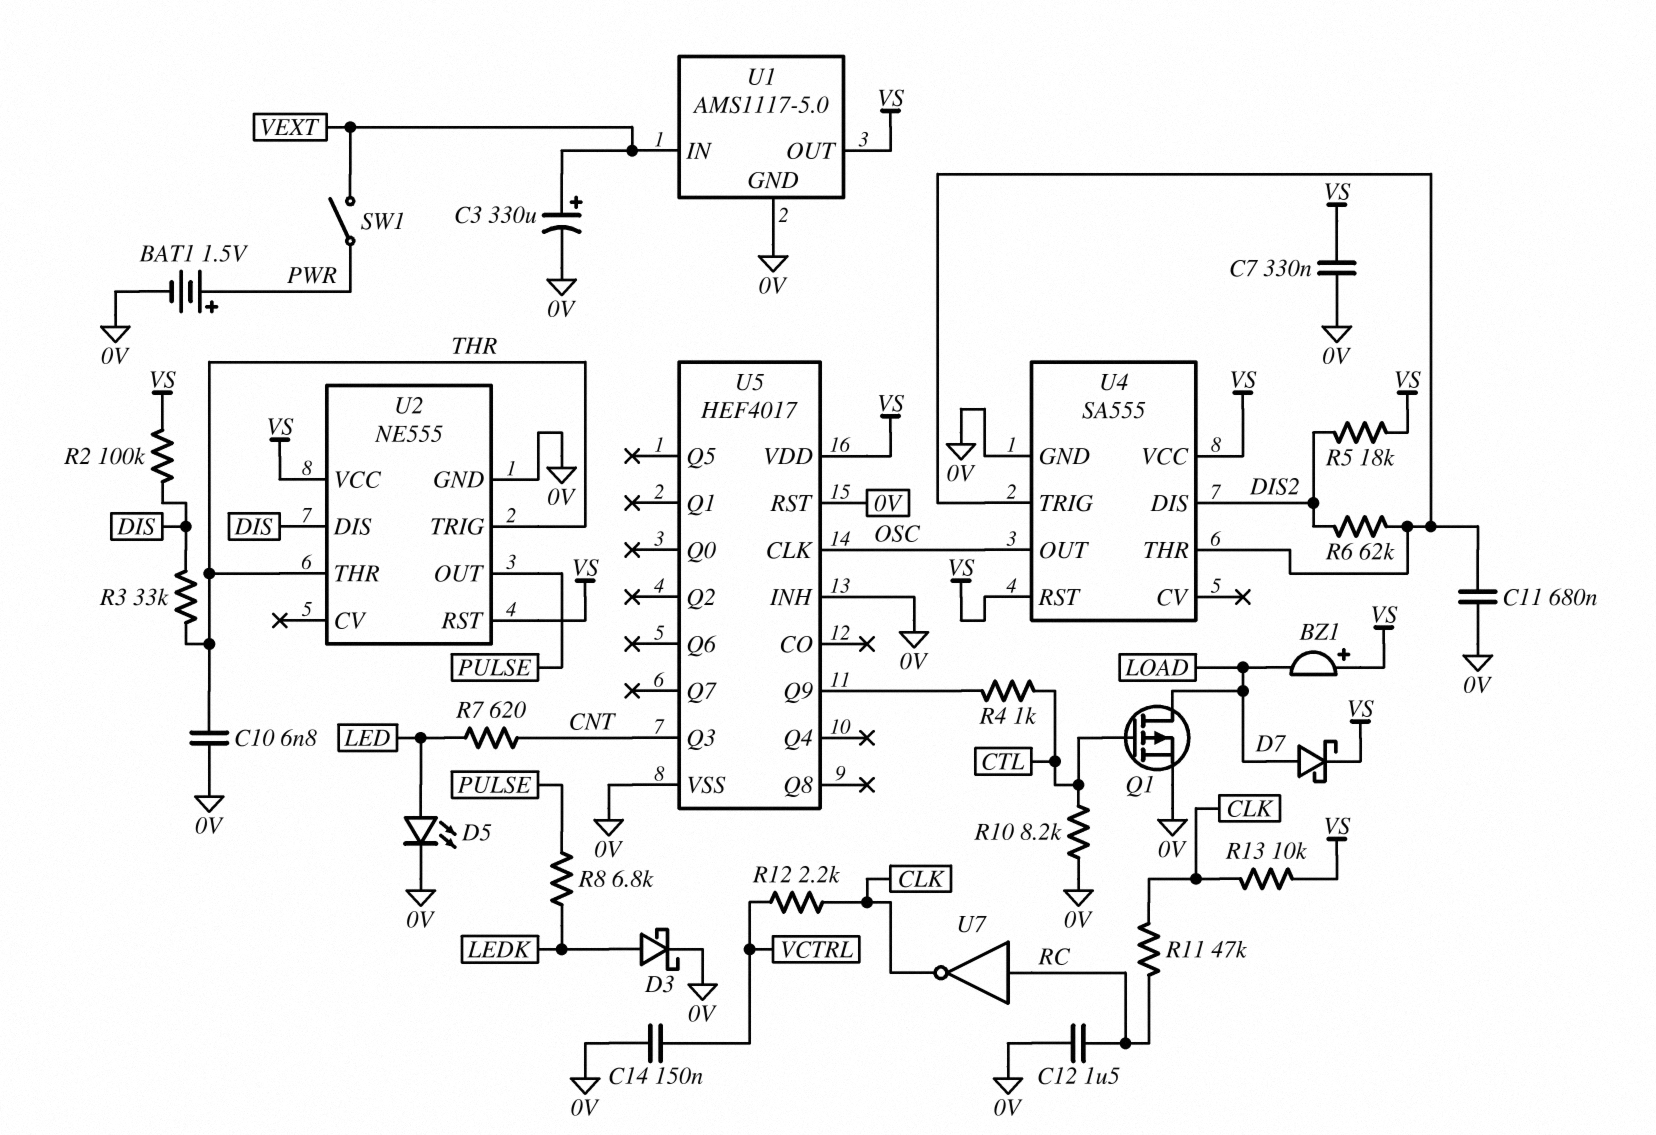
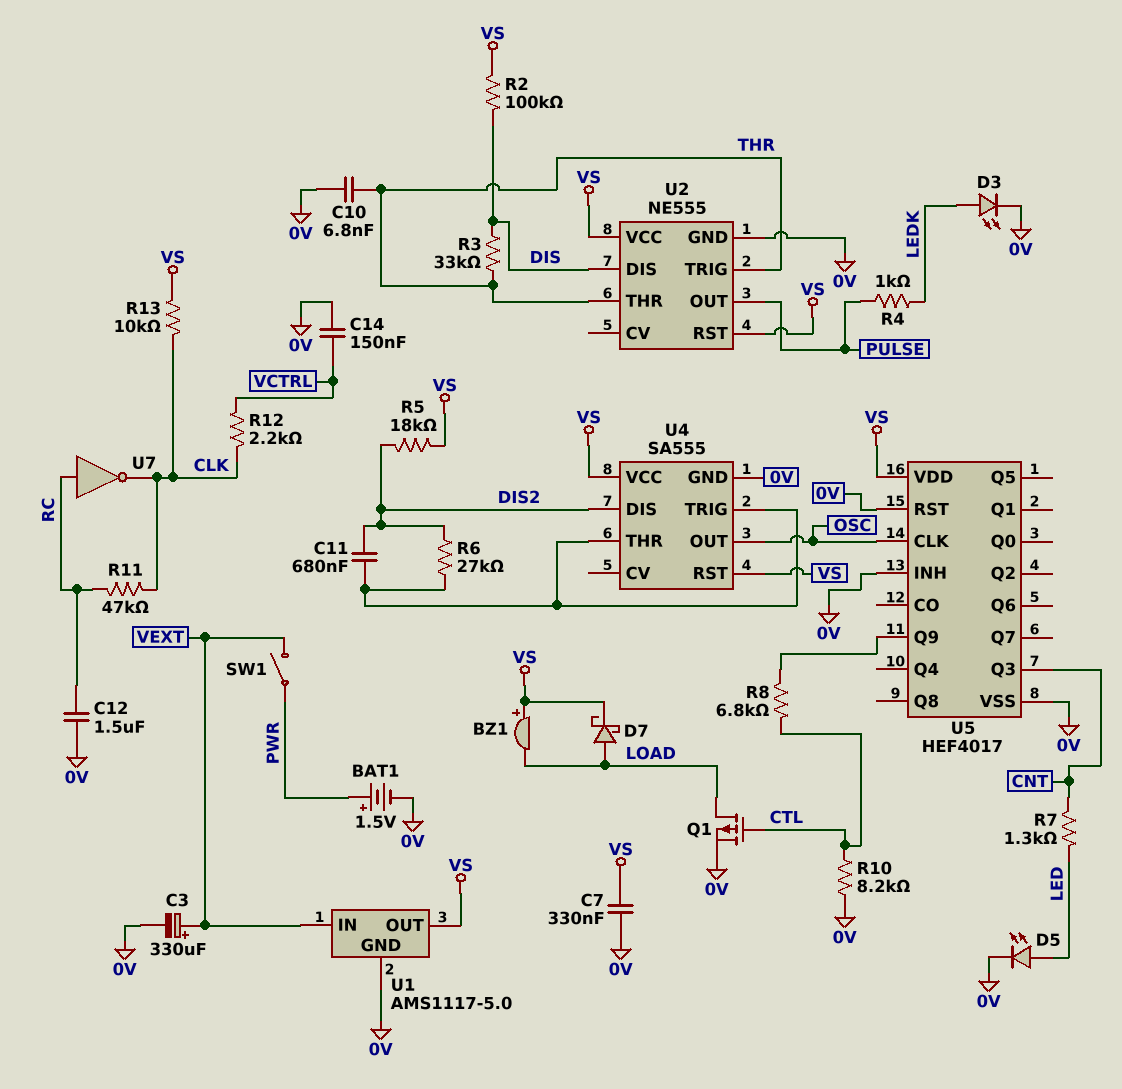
C11: 680nF (0V, U4/THR) -> 680nF (DIS2, U4/THR)
D3: schottky (A LEDK, K 0V) -> LED (A LEDK, K 0V)
R4: 1k (CTL, U5/Q9) -> 1k (LEDK, PULSE)
R6: 62k (DIS2, U4/THR) -> 27k (DIS2, U4/THR)
R7: 620 (CNT, LED) -> 1.3k (CNT, LED)
R8: 6.8k (LEDK, PULSE) -> 6.8k (CTL, U5/Q9)

